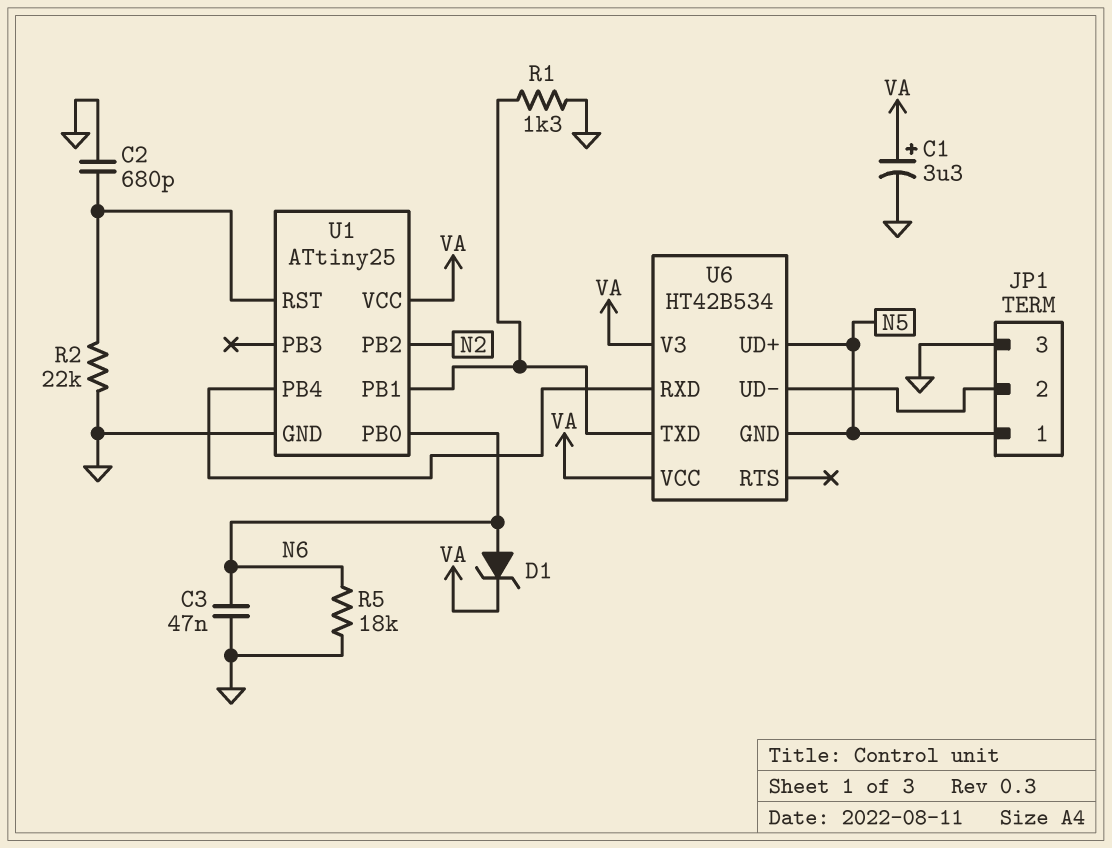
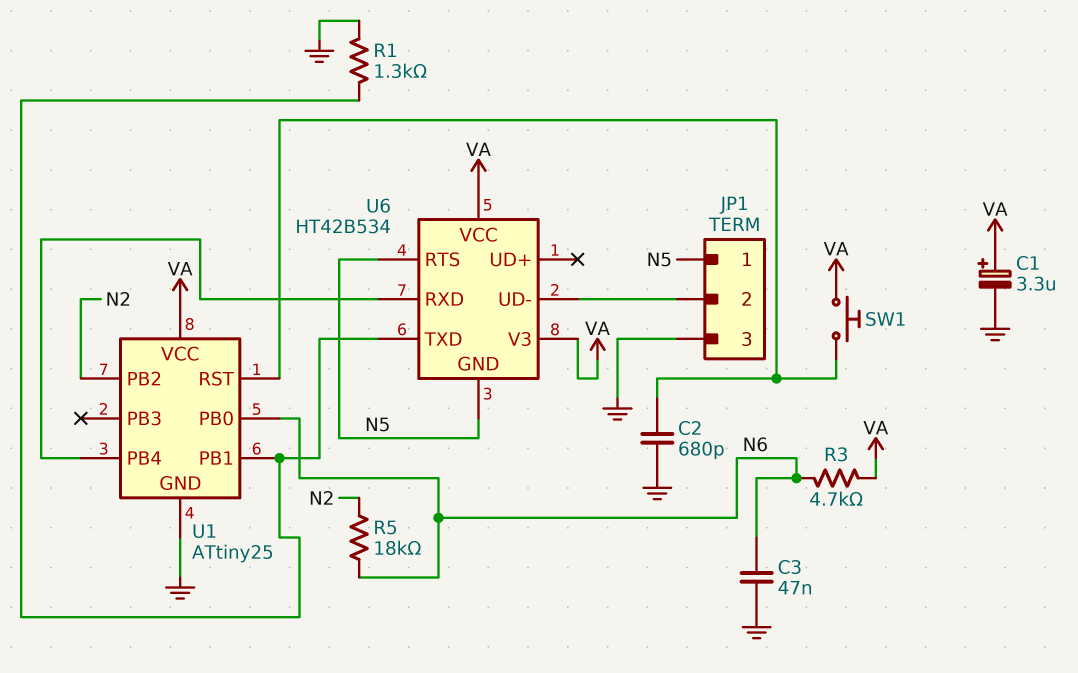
D1: zener (A N6, K VA) -> none
R2: 22k (GND, U1/RST) -> none
R3: none -> 4.7k (N6, VA)
R5: 18k (GND, N6) -> 18k (N2, N6)
SW1: none -> button (U1/RST, VA)
U6 pin RTS: none -> N5
U6 pin UD+: N5 -> none

